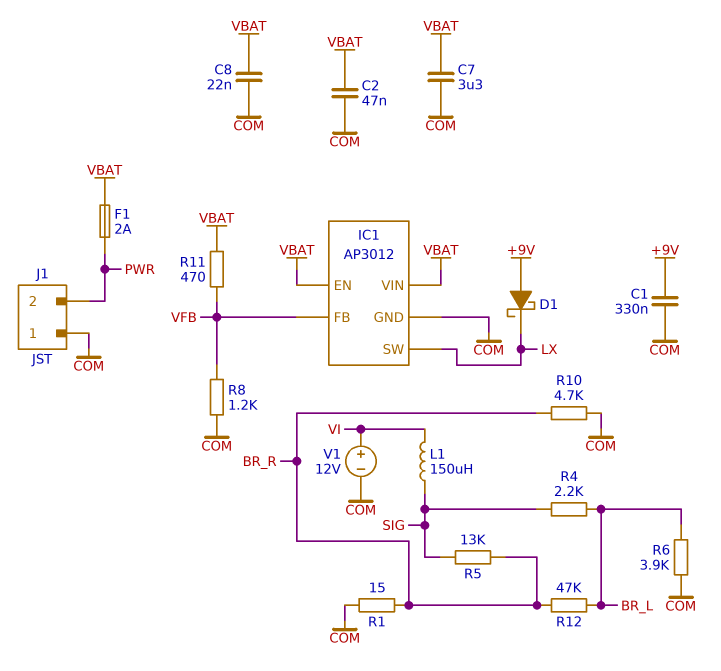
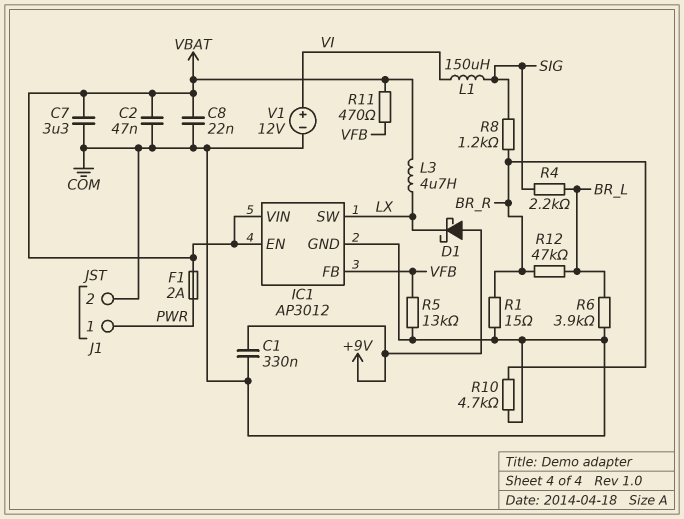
J1 pin 1: COM -> PWR
J1 pin 2: PWR -> COM
L3: none -> 4.7uH (LX, VBAT)
R5: 13k (BR_R, SIG) -> 13k (COM, VFB)
R8: 1.2k (COM, VFB) -> 1.2k (BR_R, SIG)

